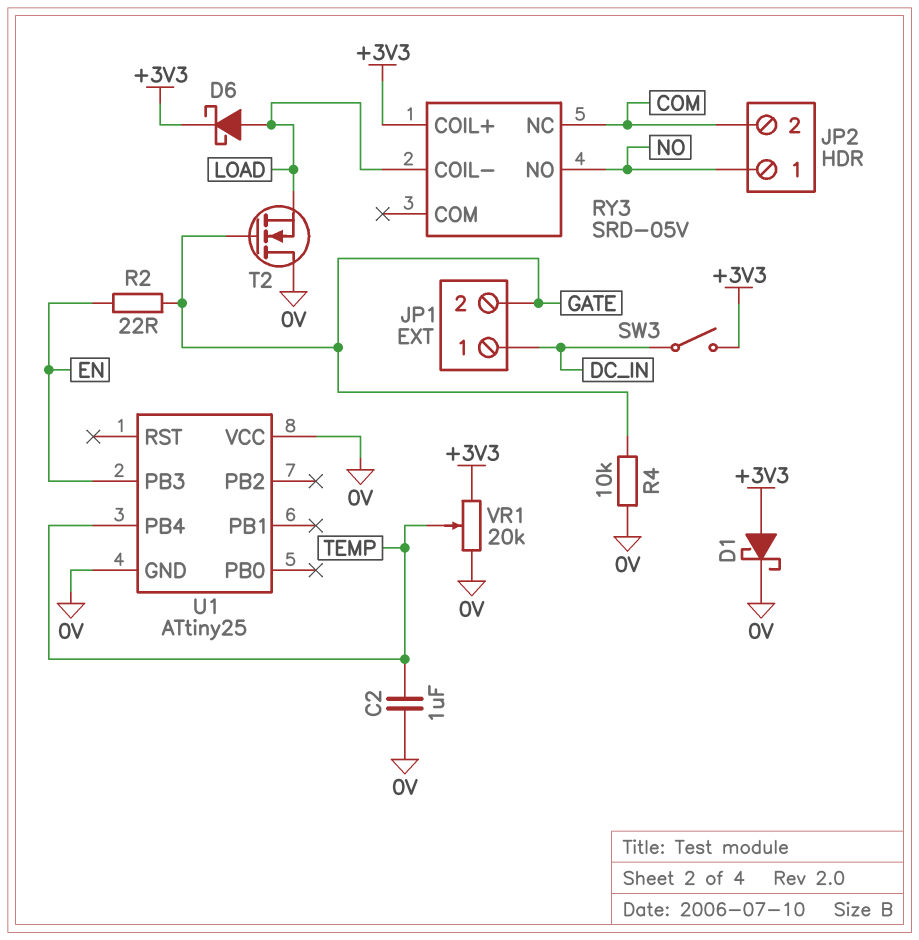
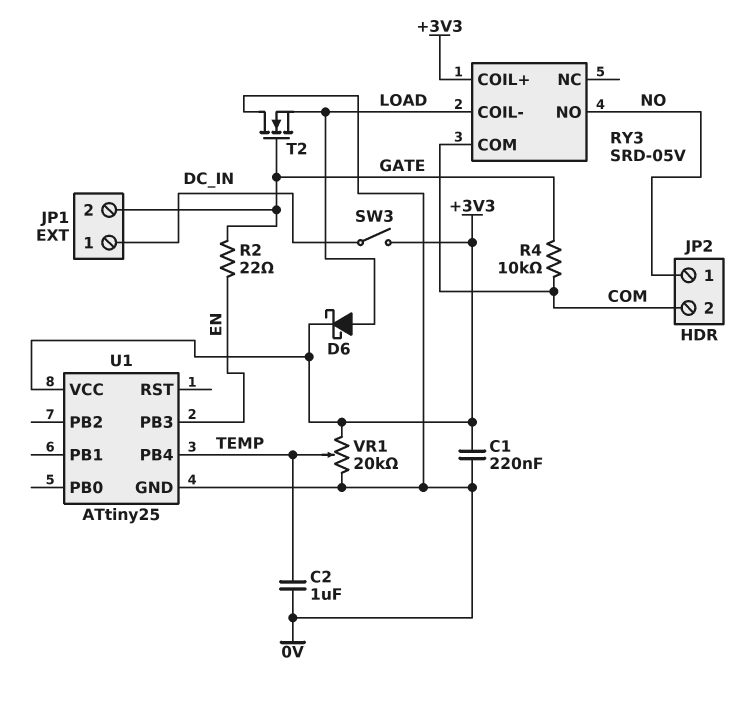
C1: none -> 220nF (+3V3, 0V)
D1: schottky (A +3V3, K 0V) -> none
R4: 10k (0V, GATE) -> 10k (COM, GATE)
RY3 pin COM: none -> COM
RY3 pin NC: COM -> none
U1 pin VCC: 0V -> +3V3

